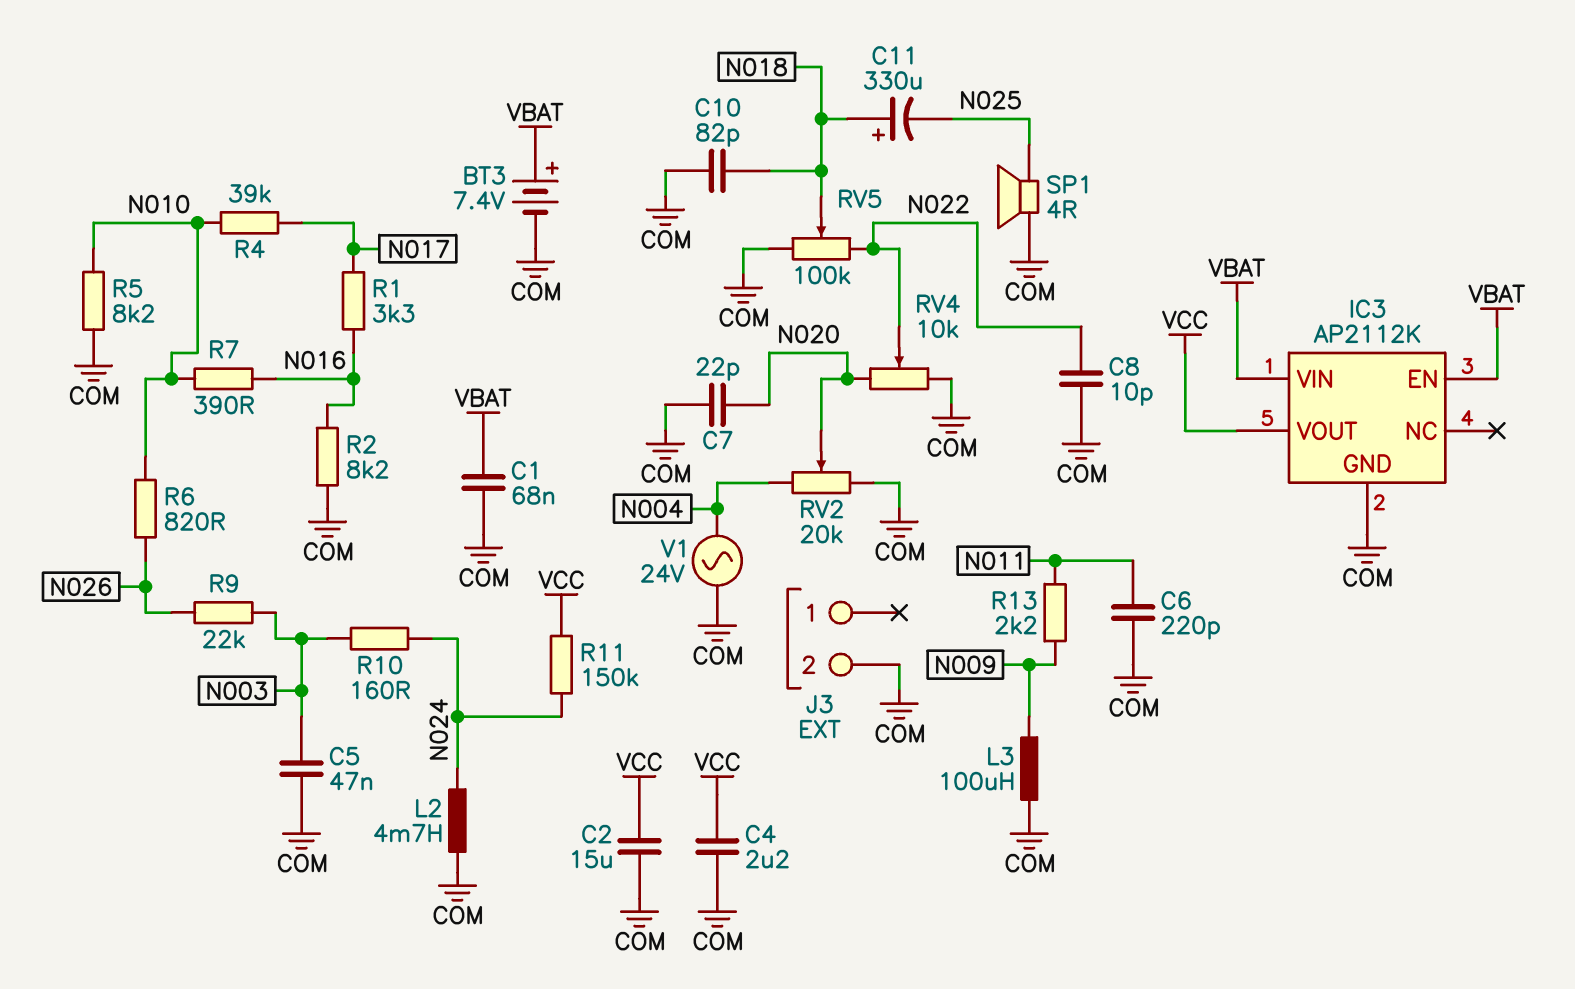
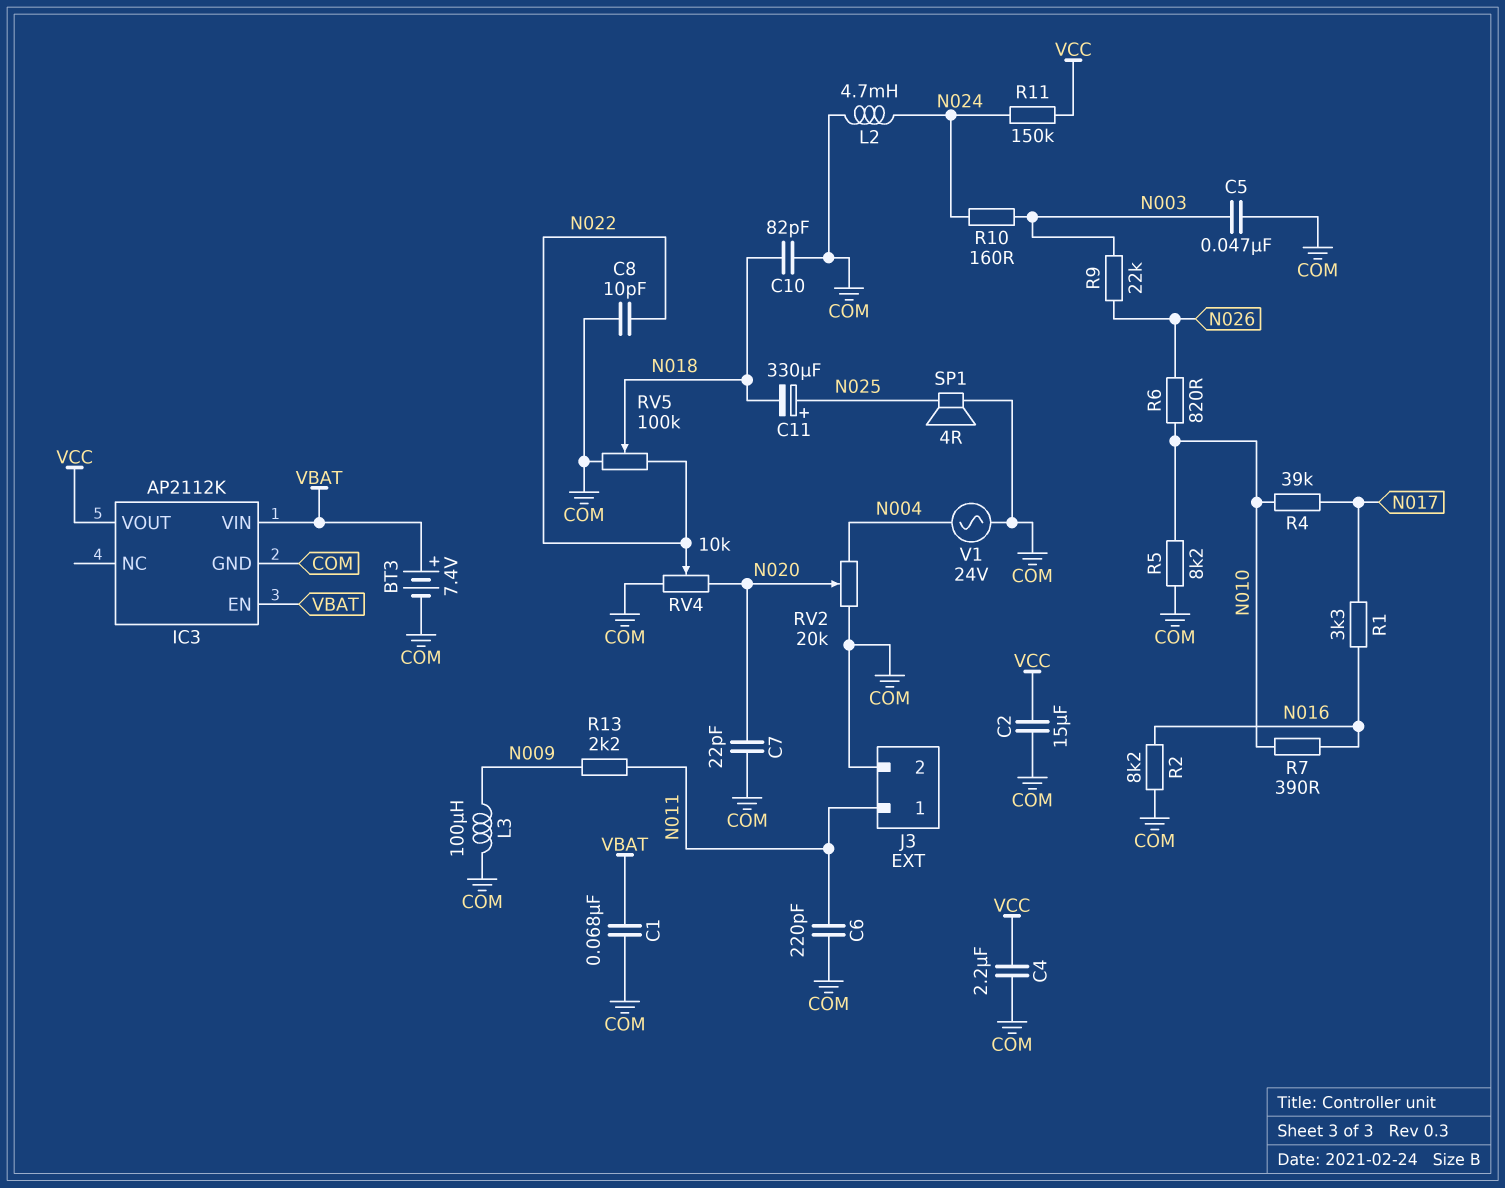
C11: 330uF (plus N018, minus N025) -> 330uF (plus N025, minus N018)
J3 pin 1: none -> N011

